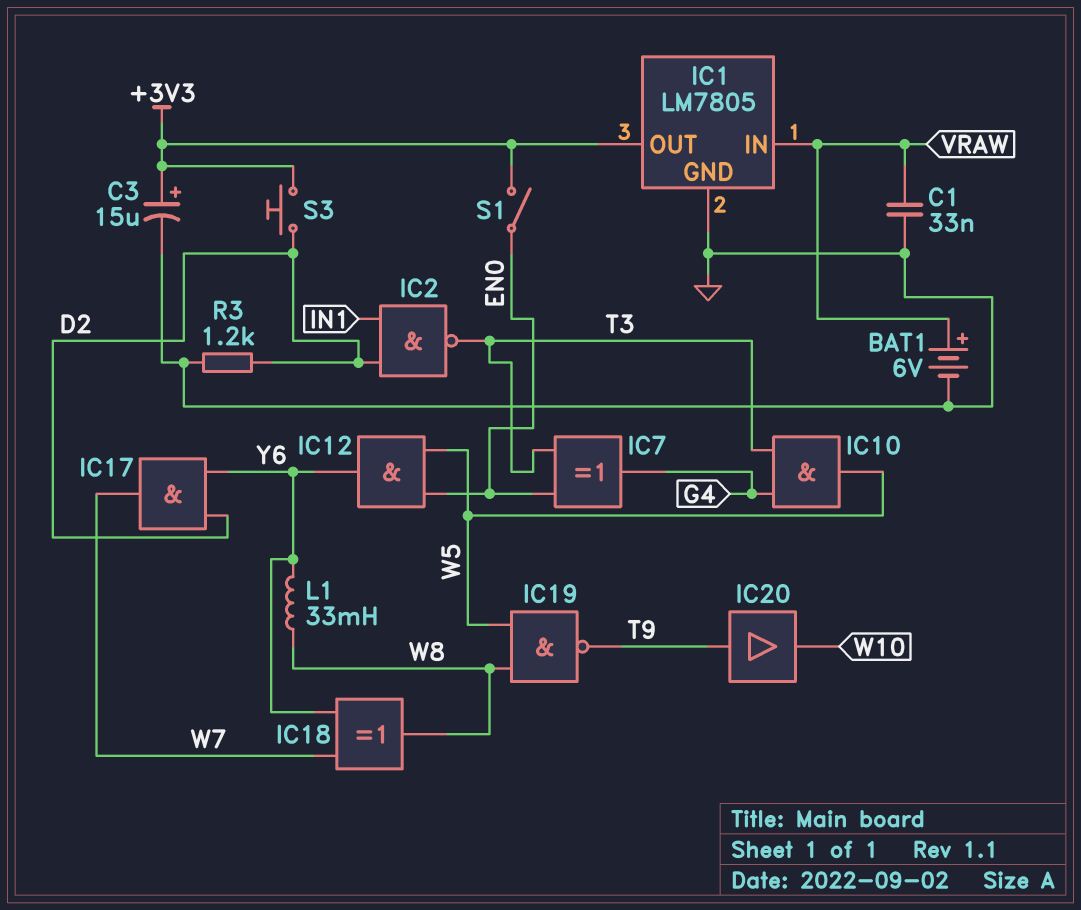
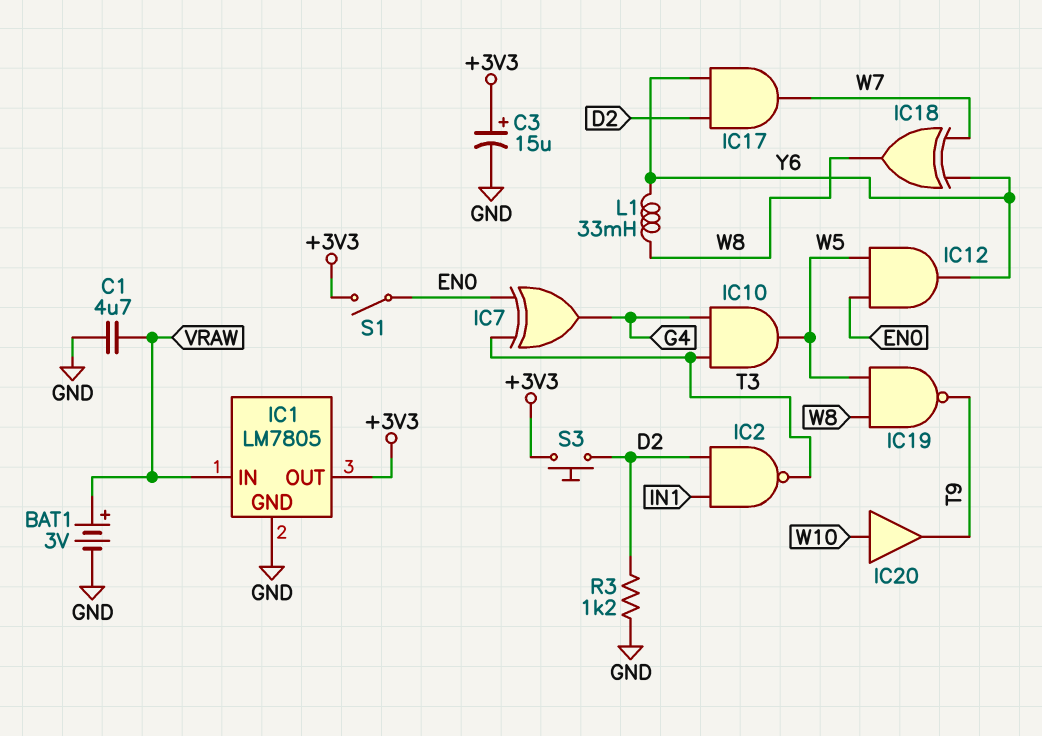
BAT1: 6V (plus VRAW, minus GND) -> 3V (plus VRAW, minus GND)
C1: 33nF (GND, VRAW) -> 4.7uF (GND, VRAW)
IC20: buffer (in T9, out W10) -> buffer (in W10, out T9)

